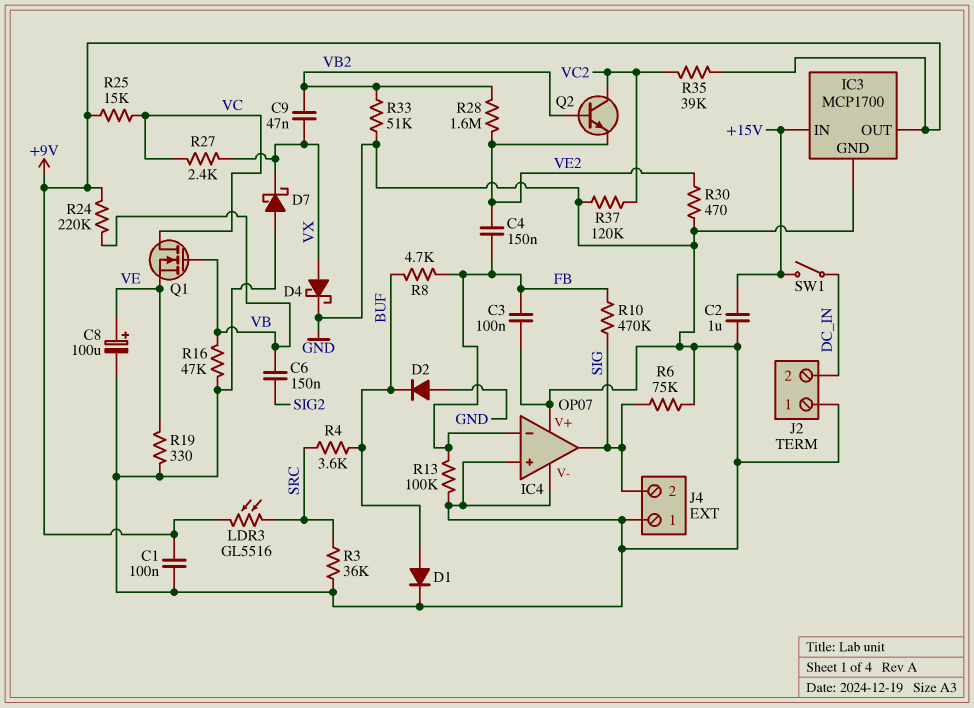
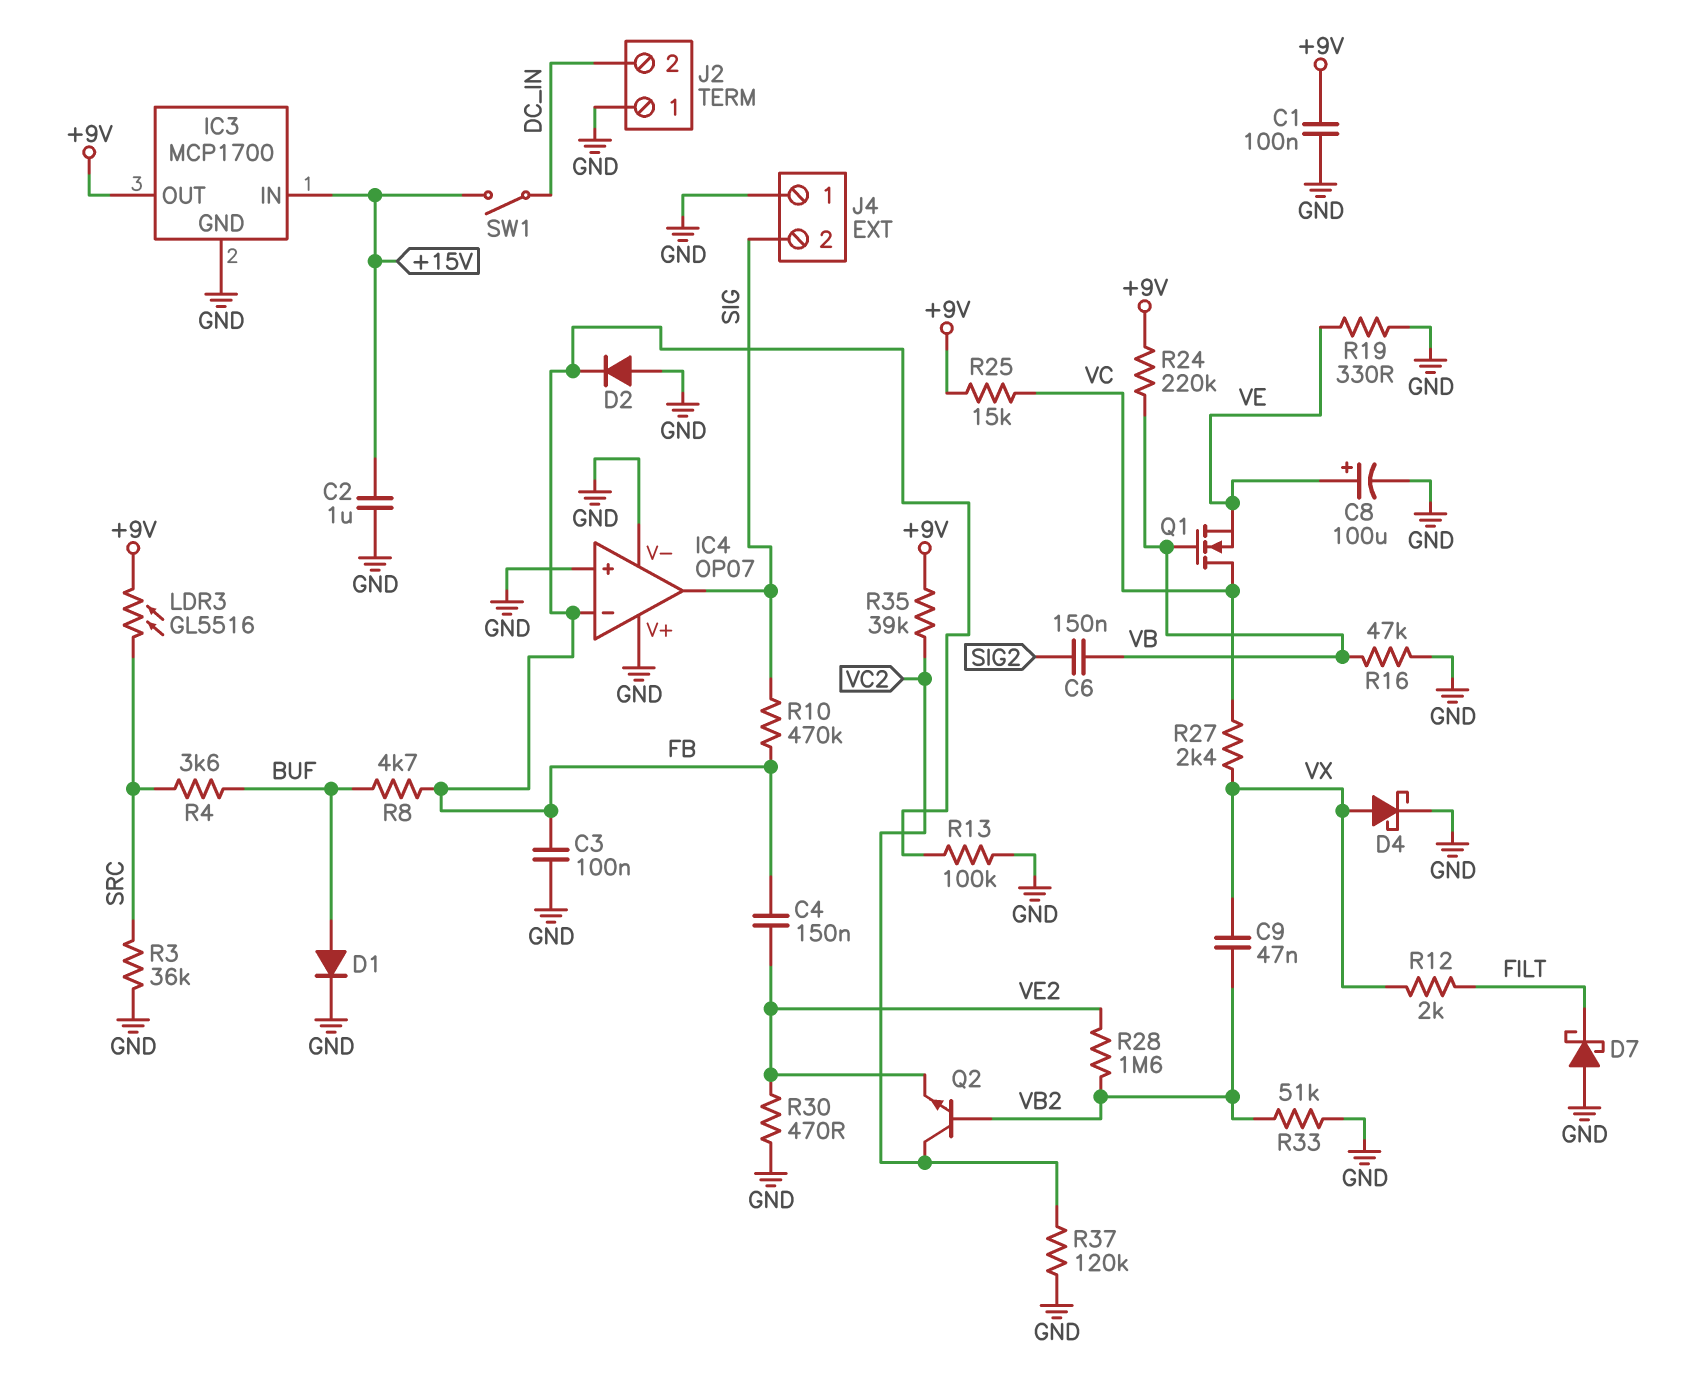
D2: diode (A GND, K BUF) -> diode (A GND, K FB)
D7: schottky (A GND, K VX) -> schottky (A GND, K FILT)
R6: 75k (GND, SIG) -> none
R12: none -> 2k (FILT, VX)

